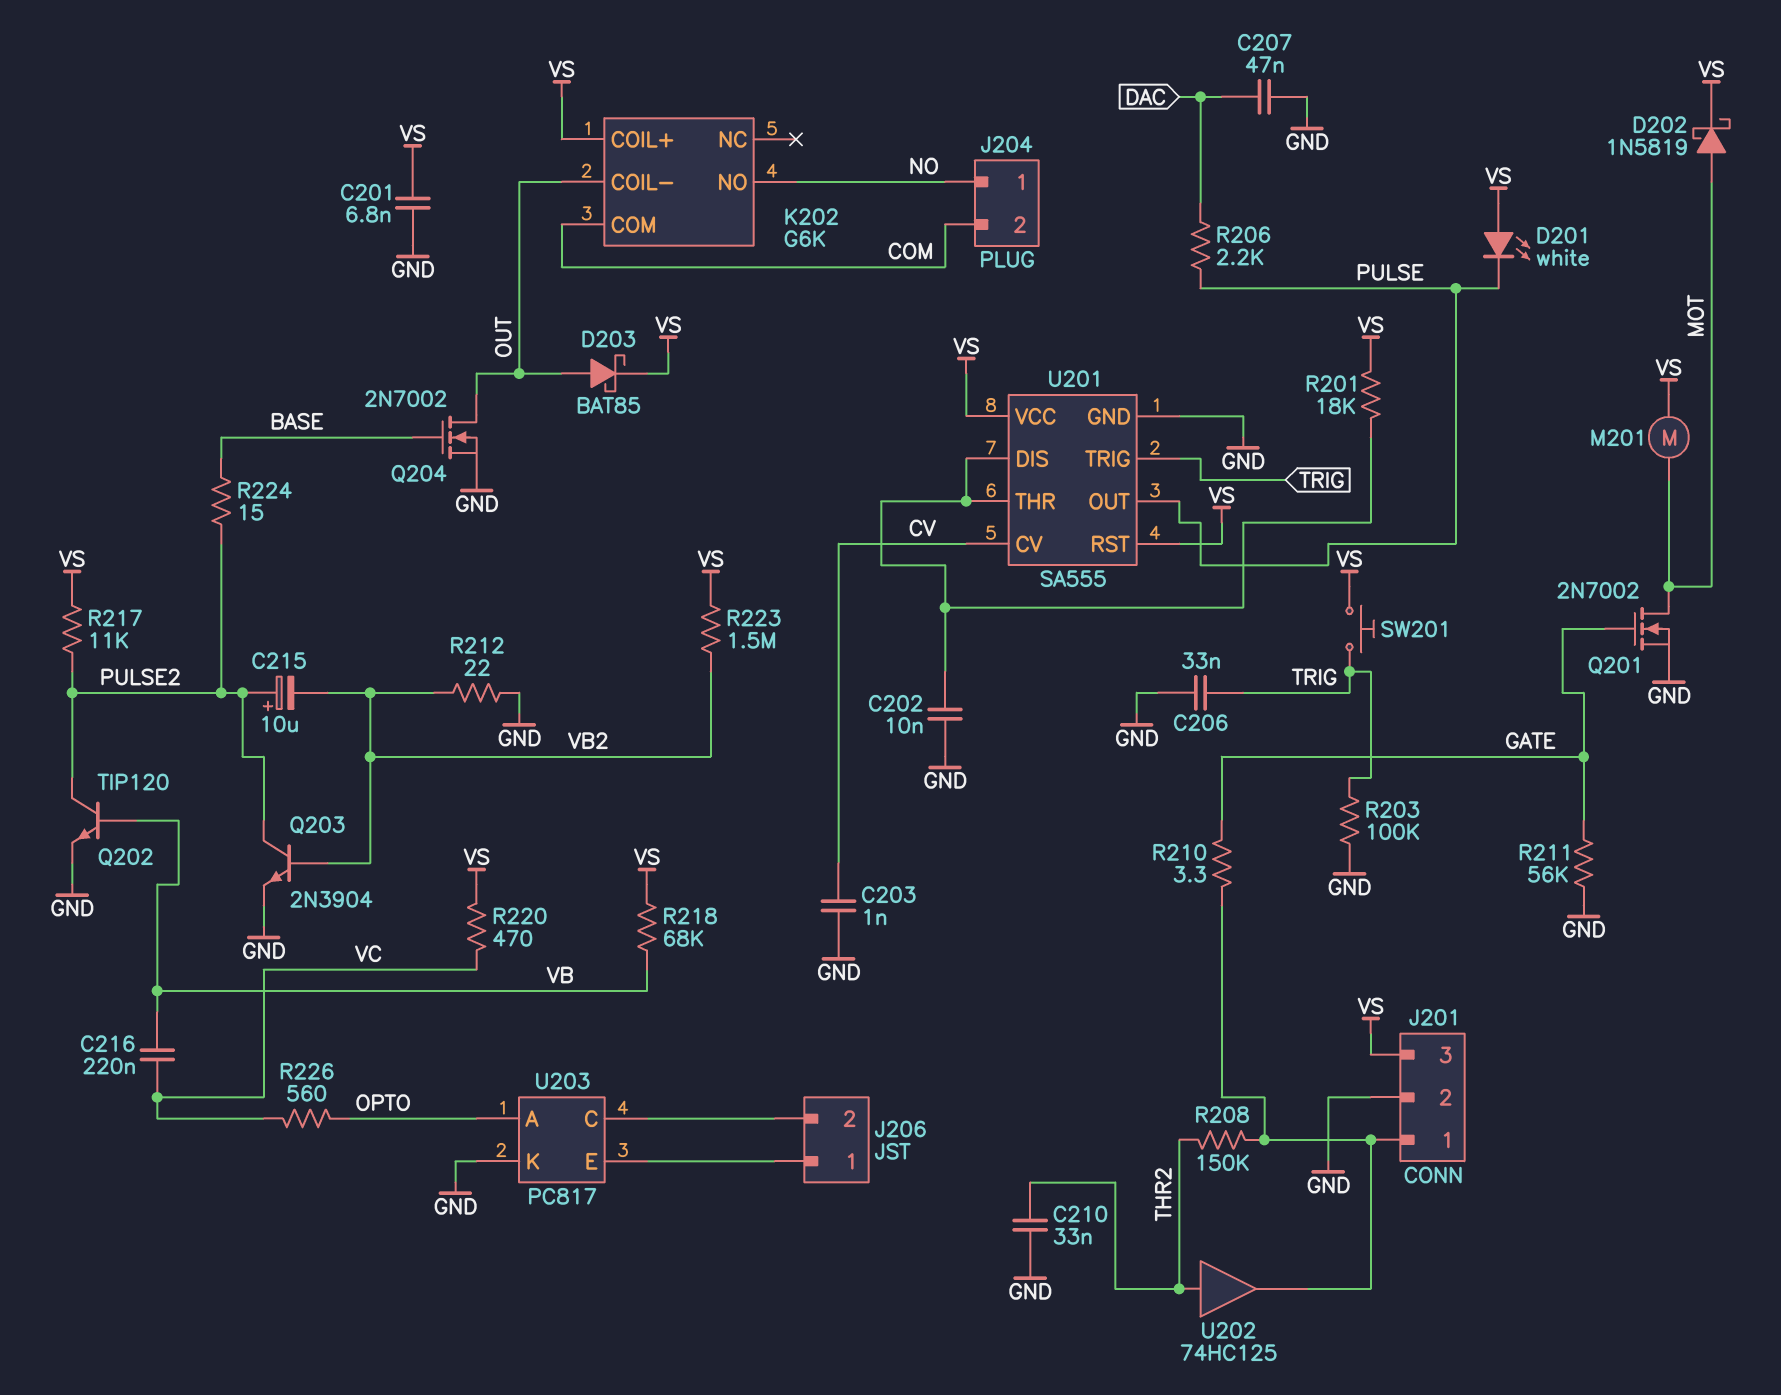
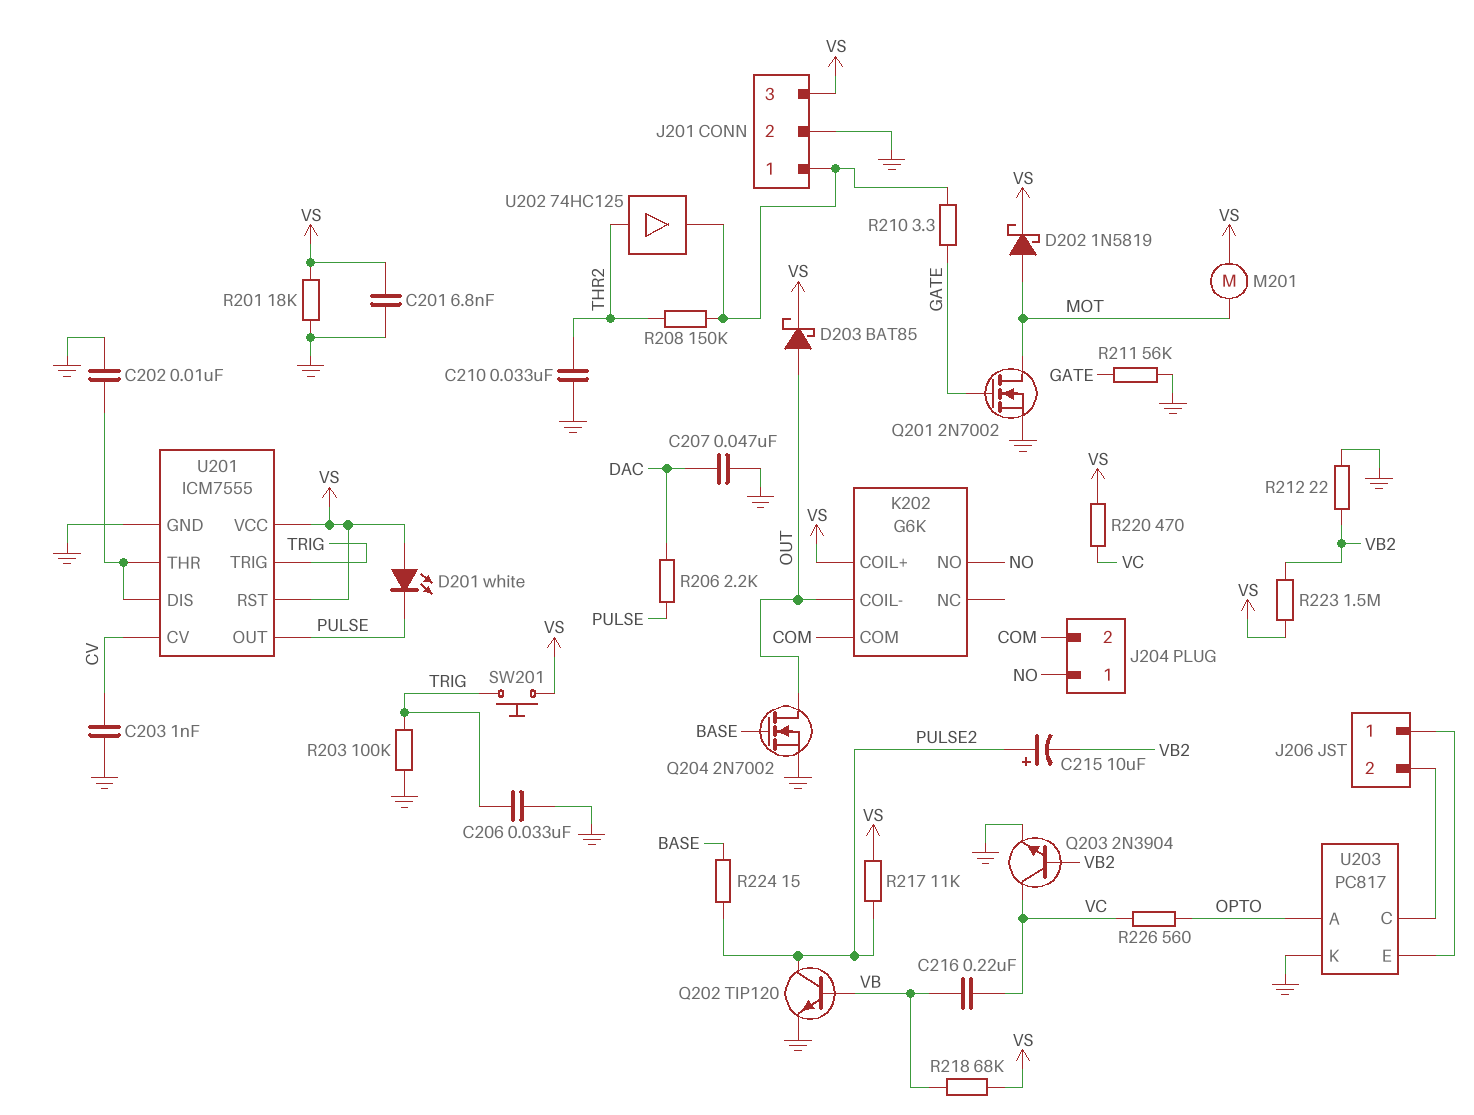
Q203: NPN 2N3904 (B VB2, C PULSE2, E GND) -> NPN 2N3904 (B VB2, C VC, E GND)
R201: 18k (U201/DIS, VS) -> 18k (GND, VS)
U201: SA555 -> ICM7555

